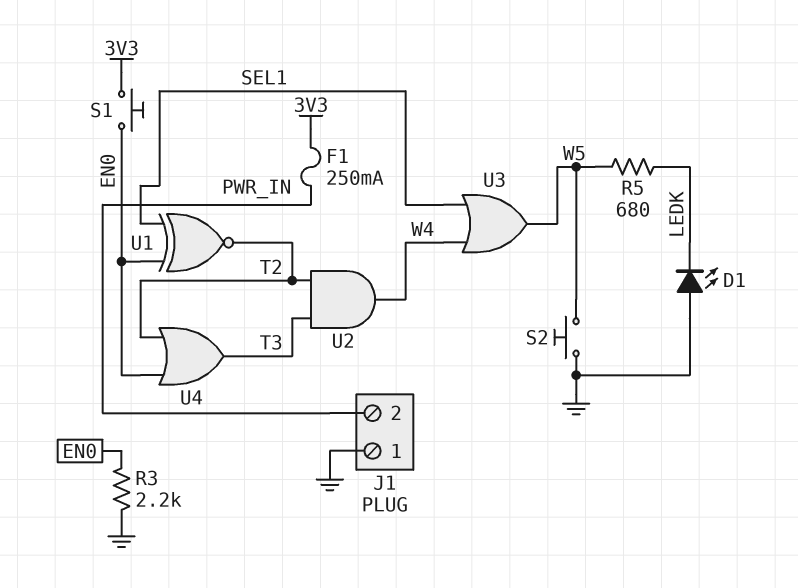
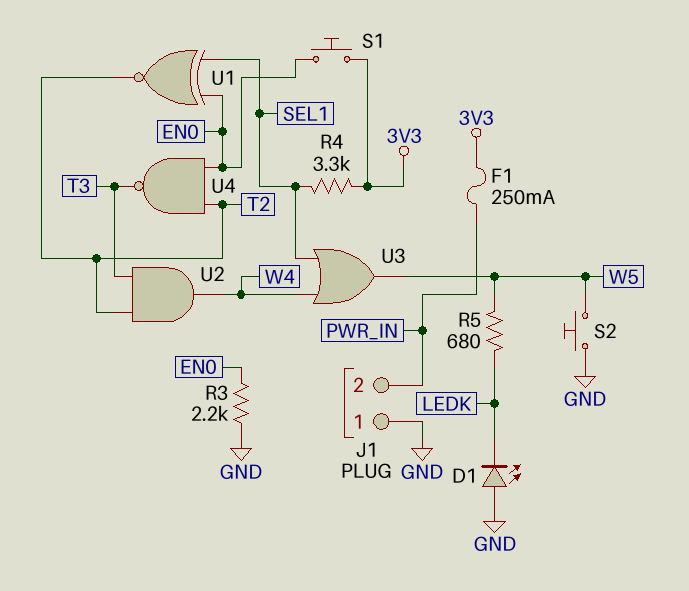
R4: none -> 3.3k (3V3, SEL1)
U4: OR (in EN0, in T2, out T3) -> NAND (in EN0, in T2, out T3)

